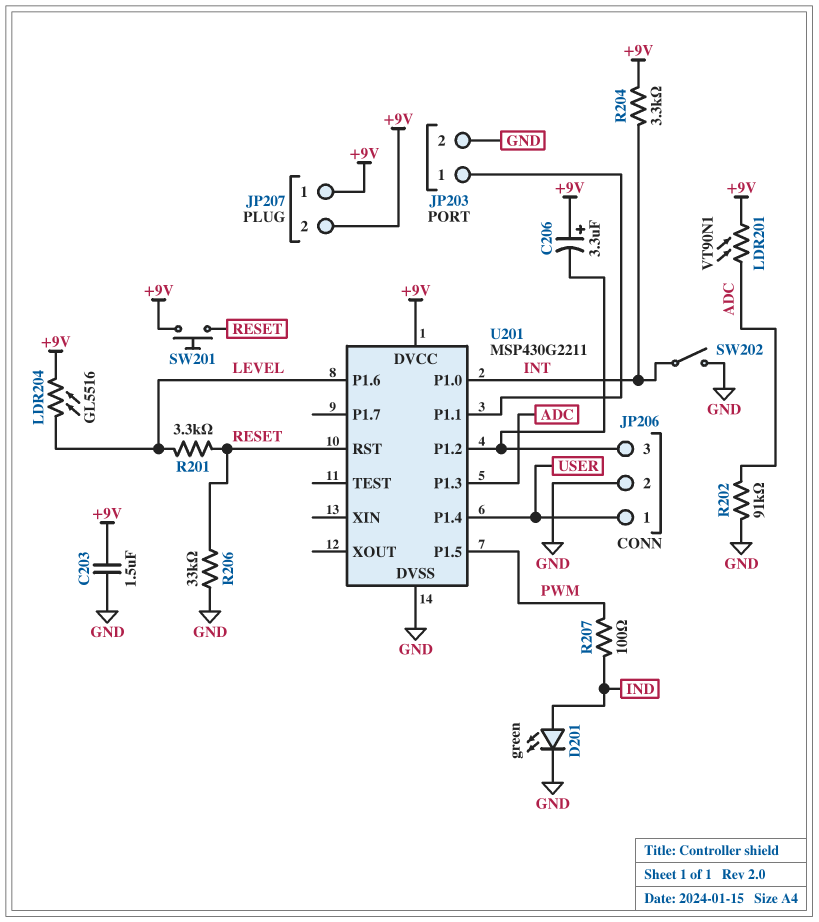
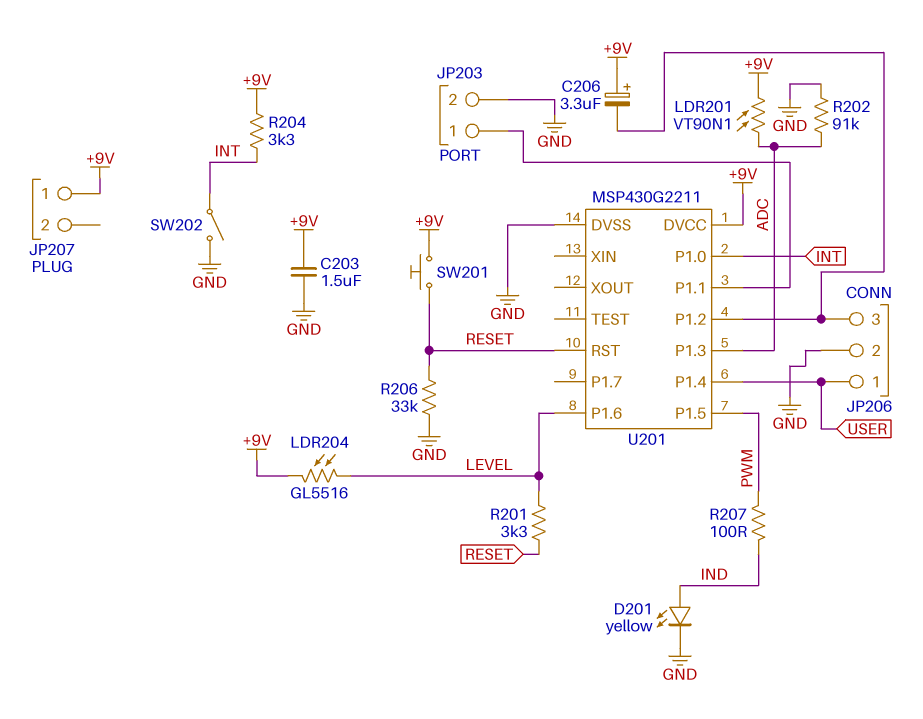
D201: LED green (A IND, K GND) -> LED yellow (A IND, K GND)
JP207 pin 2: +9V -> none

